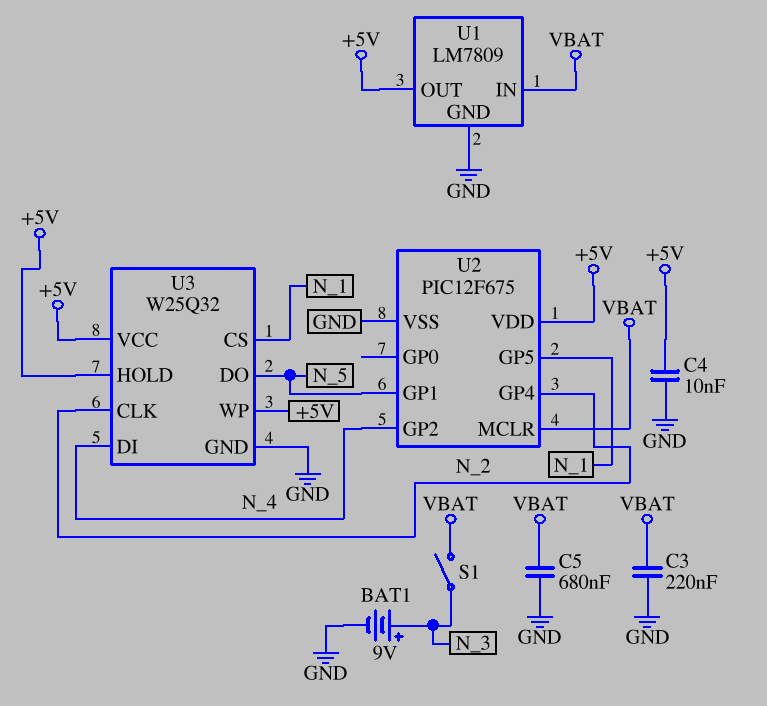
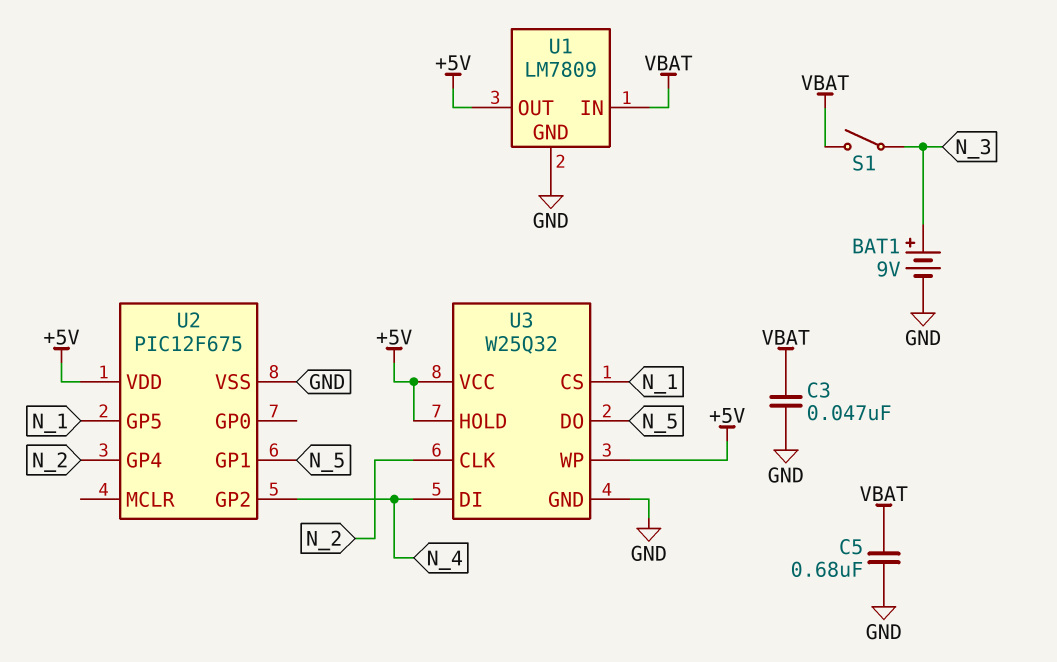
C3: 220nF (GND, VBAT) -> 47nF (GND, VBAT)
C4: 10nF (+5V, GND) -> none
U2 pin MCLR: VBAT -> none

